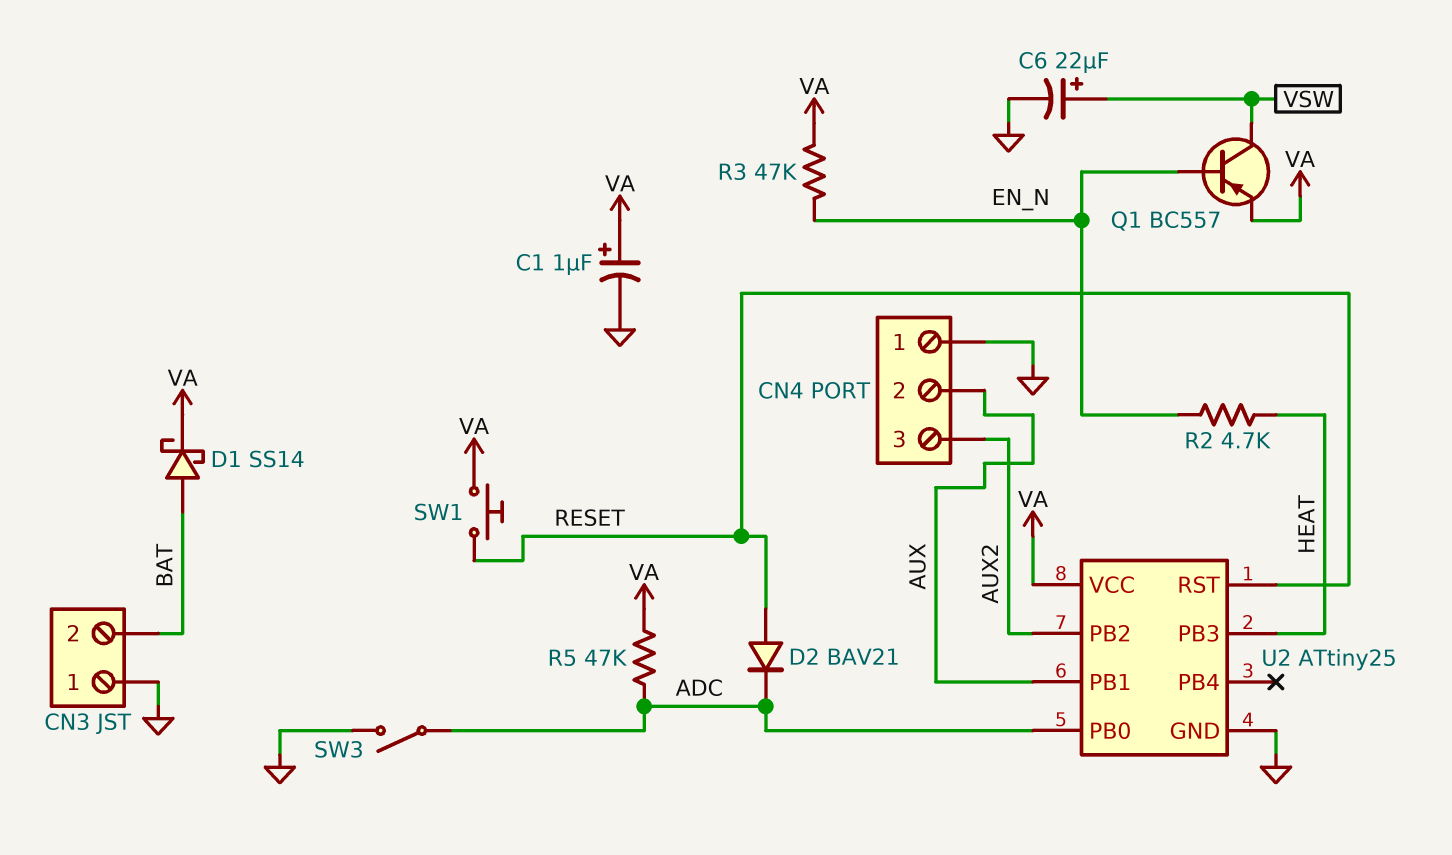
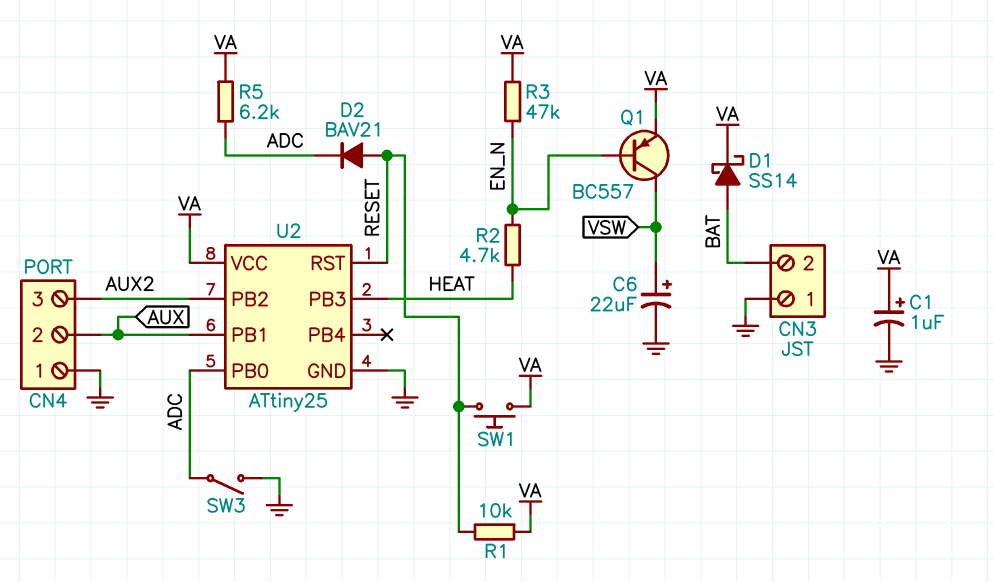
R1: none -> 10k (RESET, VA)
R5: 47k (ADC, VA) -> 6.2k (ADC, VA)

